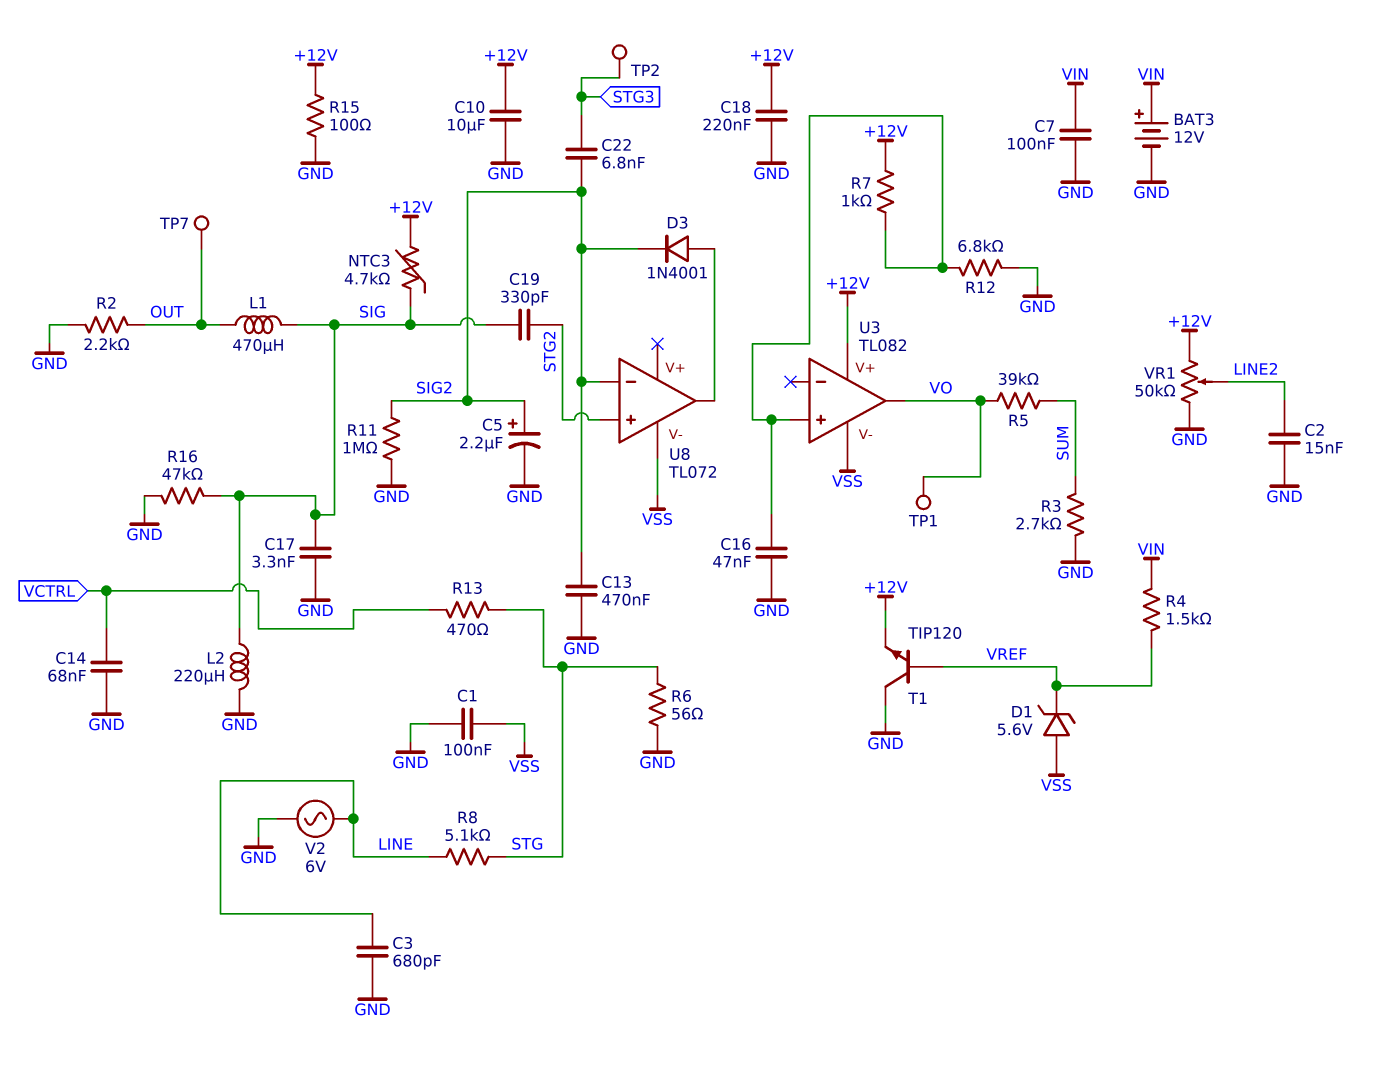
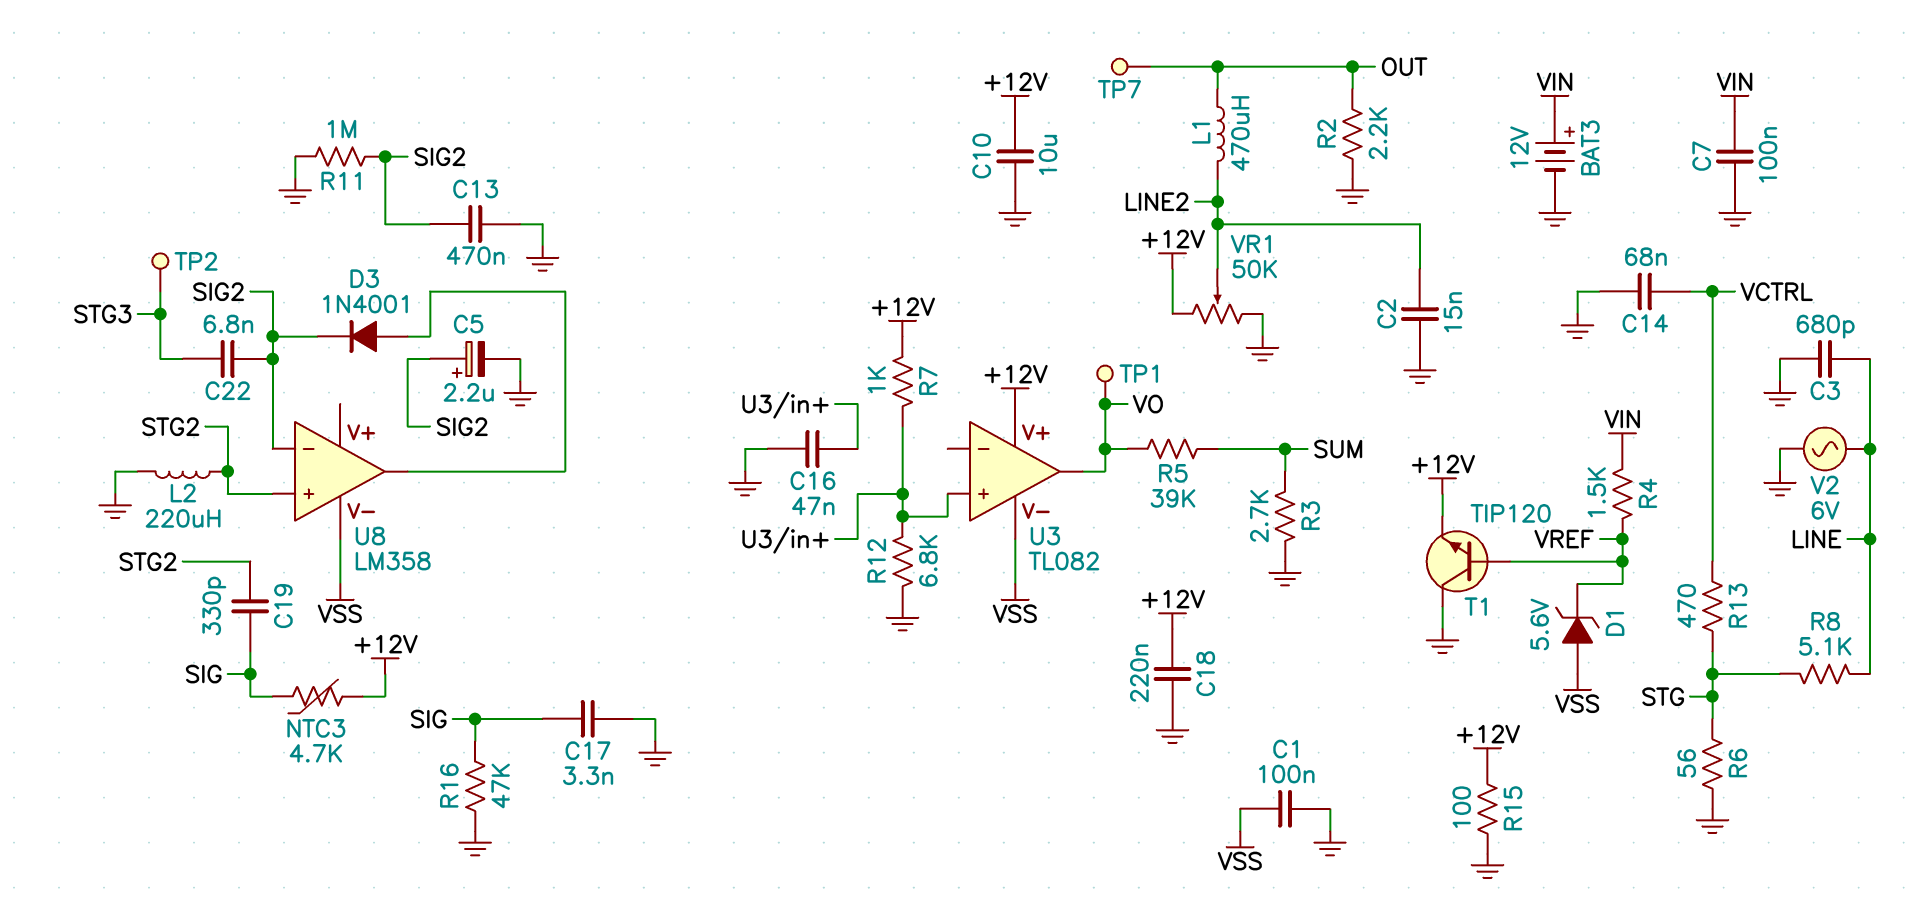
L1: 470uH (OUT, SIG) -> 470uH (LINE2, OUT)
L2: 220uH (GND, SIG) -> 220uH (GND, STG2)
U8: TL072 -> LM358

